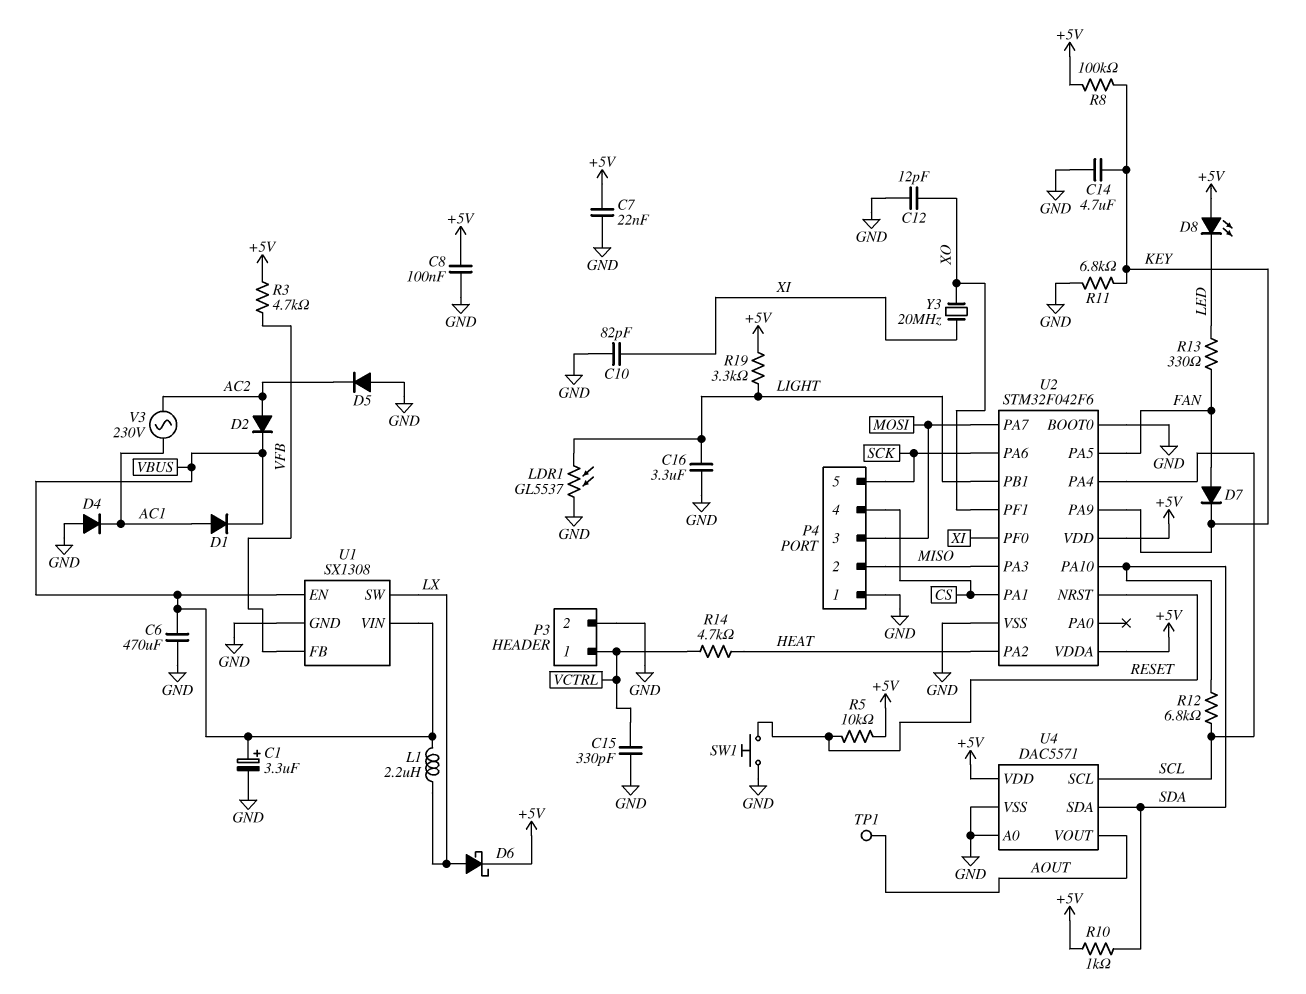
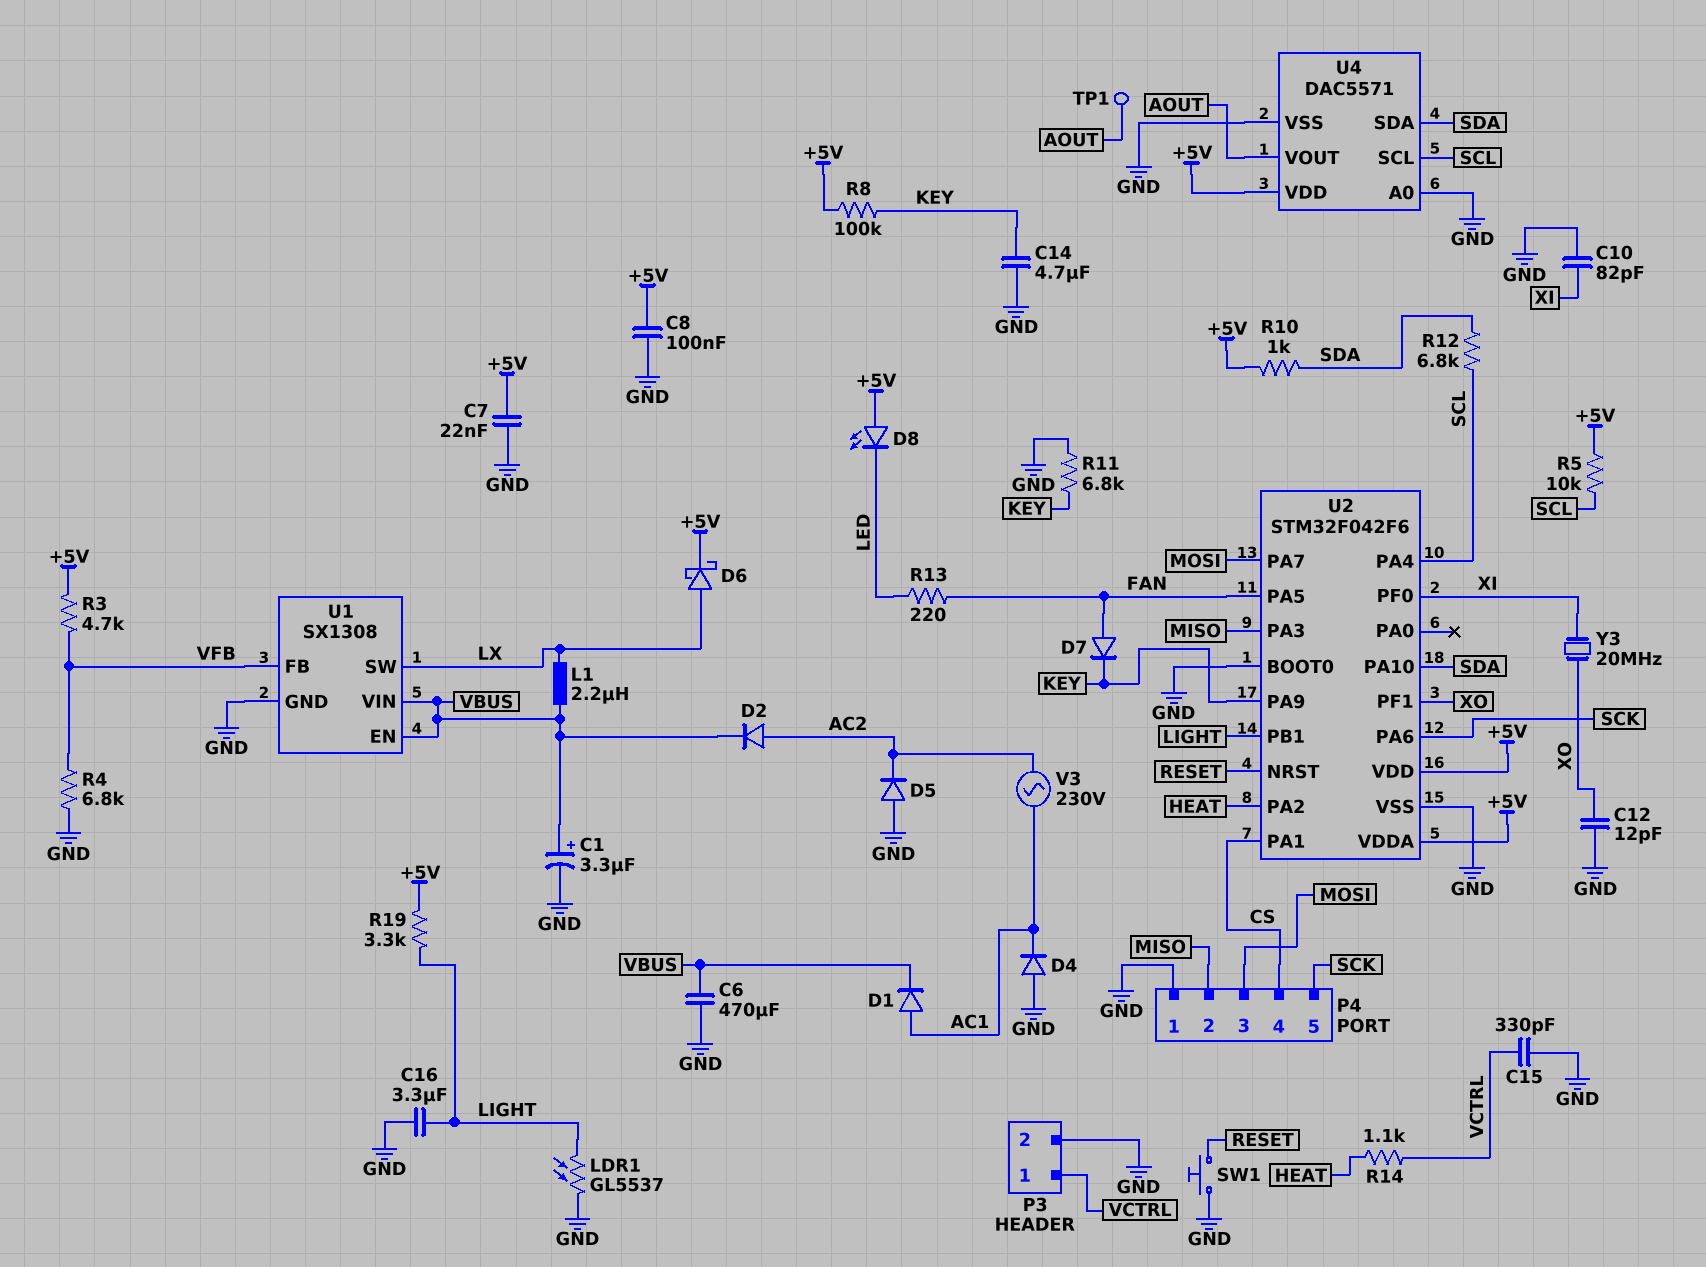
R4: none -> 6.8k (GND, VFB)
R5: 10k (+5V, RESET) -> 10k (+5V, SCL)
R13: 330 (FAN, LED) -> 220 (FAN, LED)
R14: 4.7k (HEAT, VCTRL) -> 1.1k (HEAT, VCTRL)

